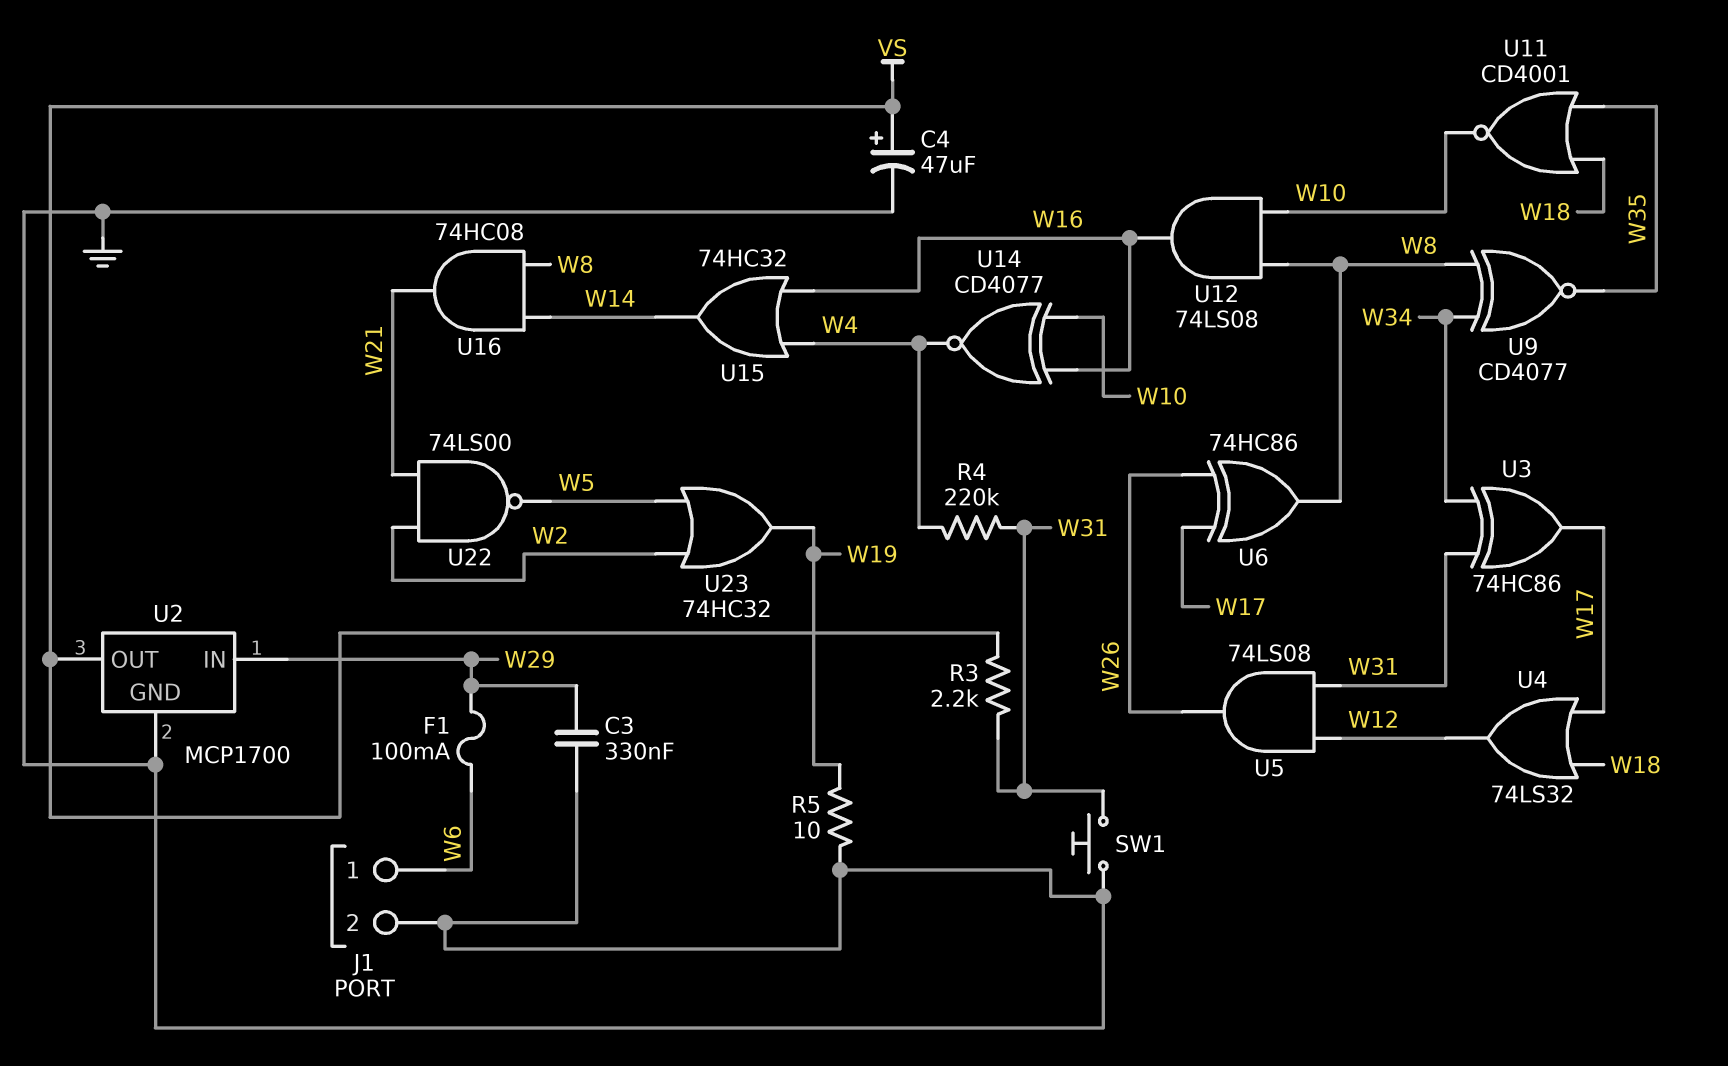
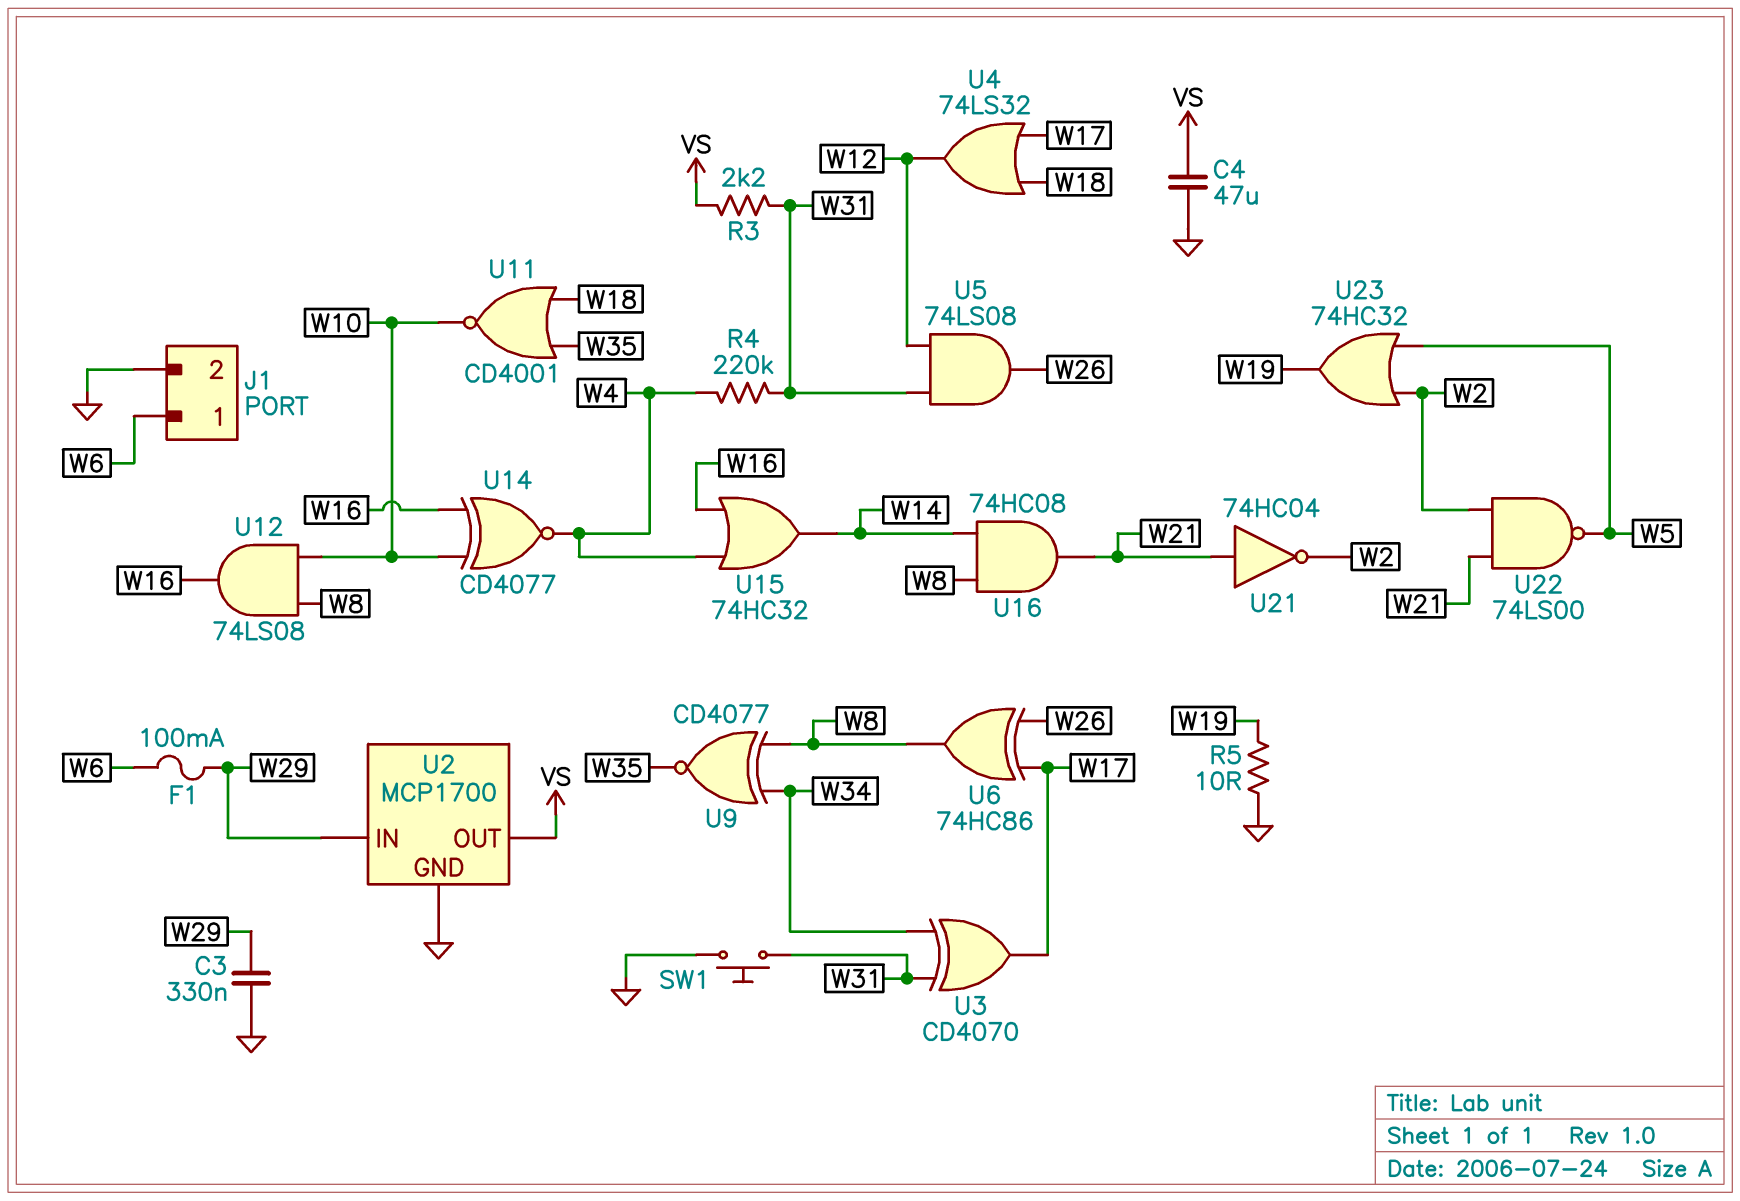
C4: 47uF (plus VS, minus GND) -> 47uF (GND, VS)
U3: XOR 74HC86 (in W31, in W34, out W17) -> XOR CD4070 (in W31, in W34, out W17)
U21: none -> NOT 74HC04 (in W21, out W2)

